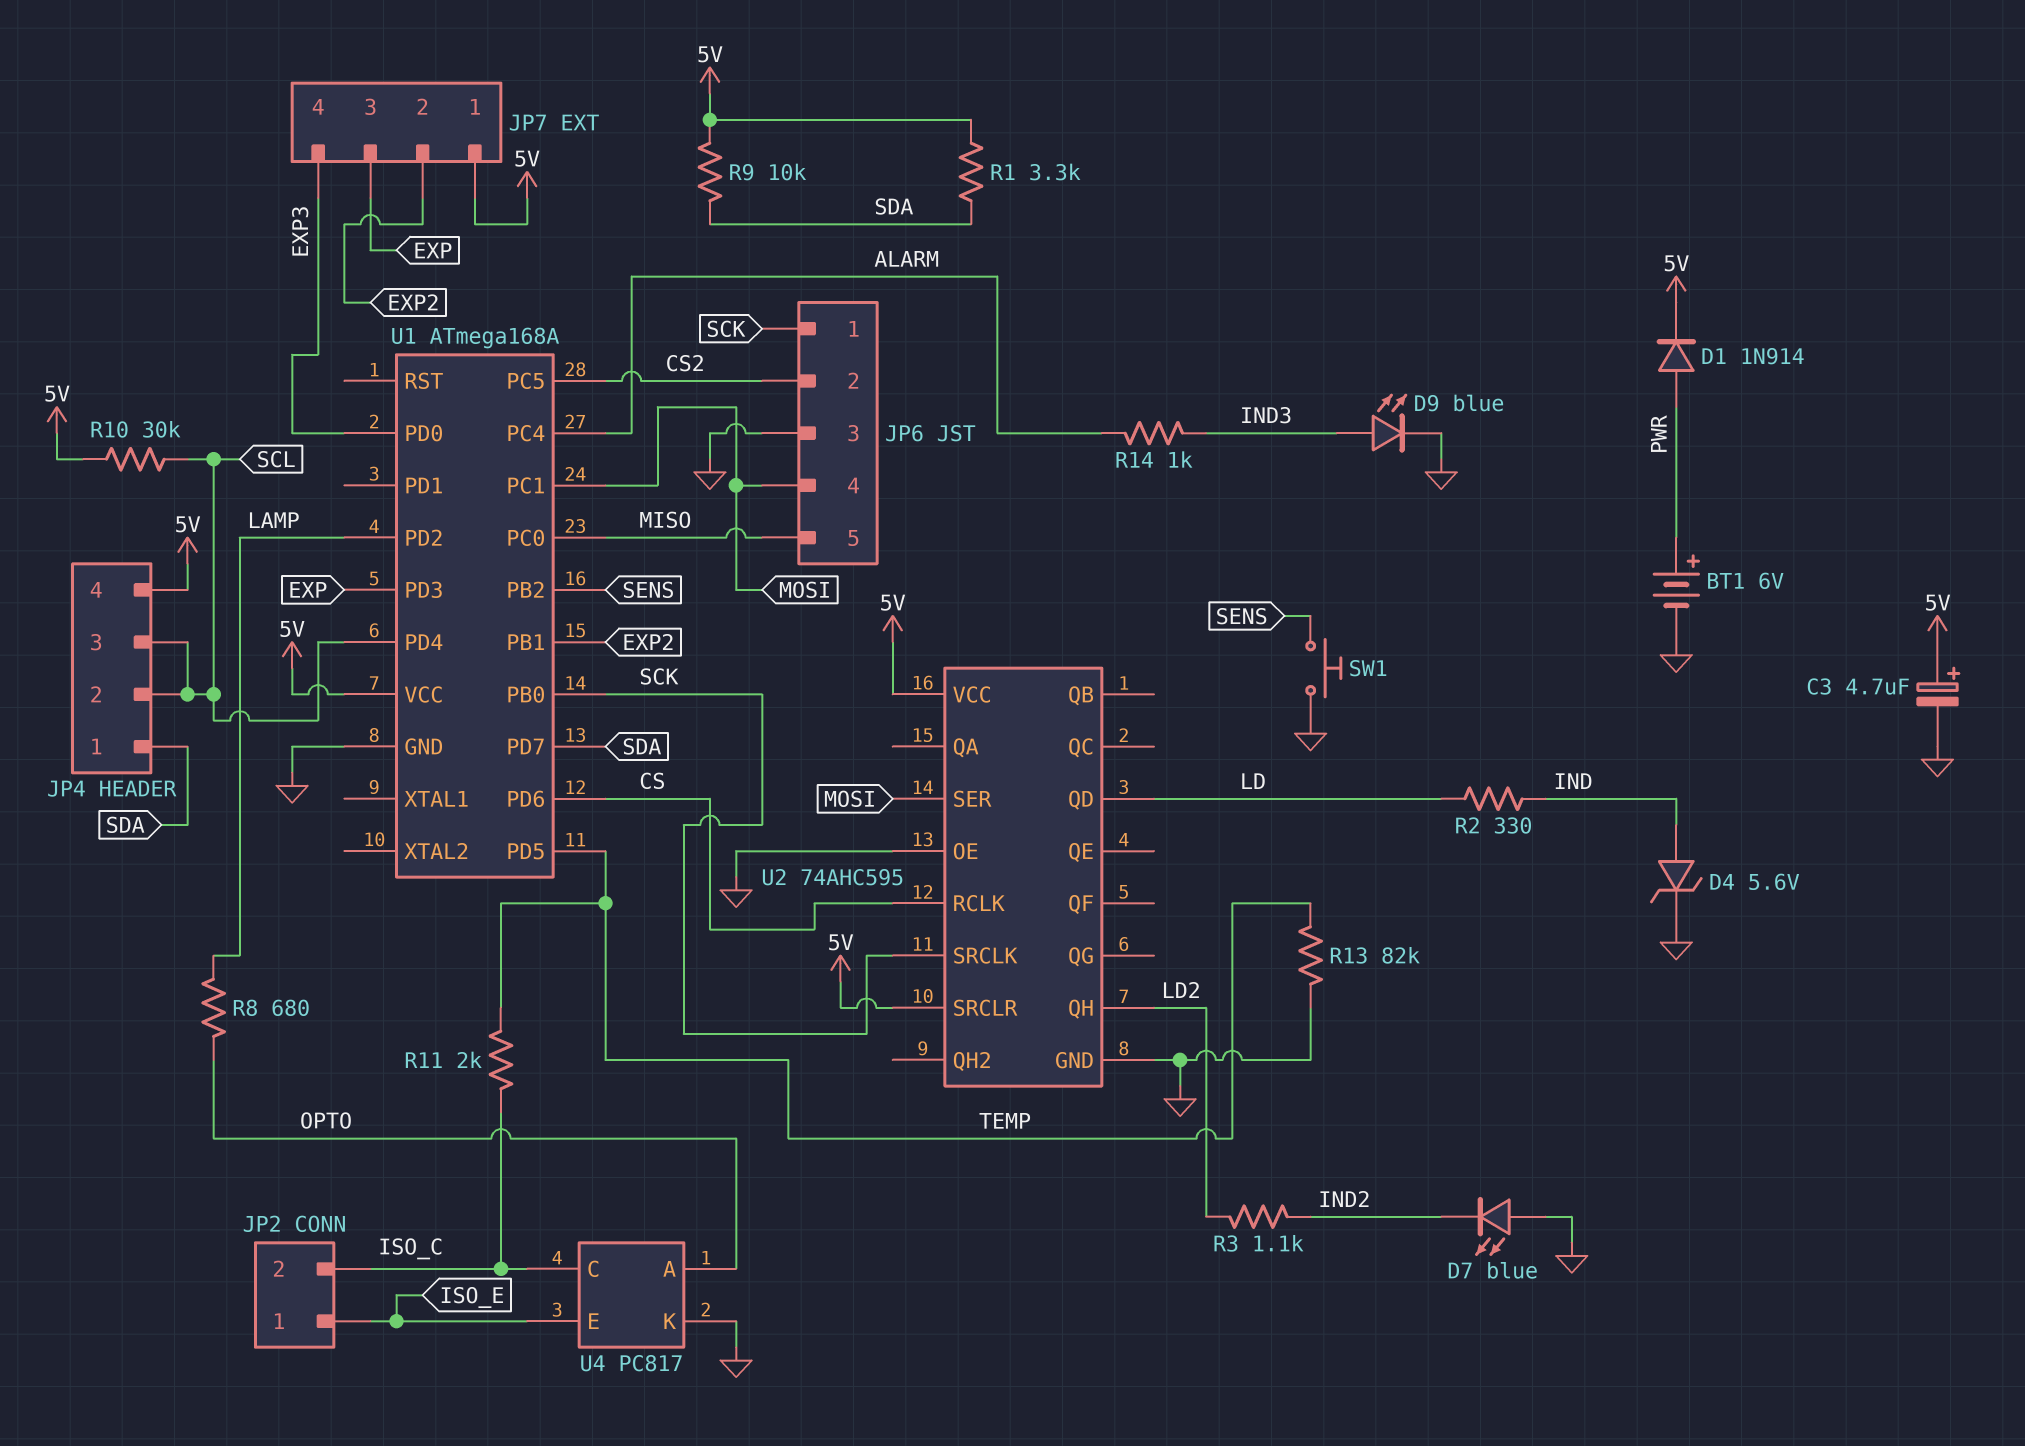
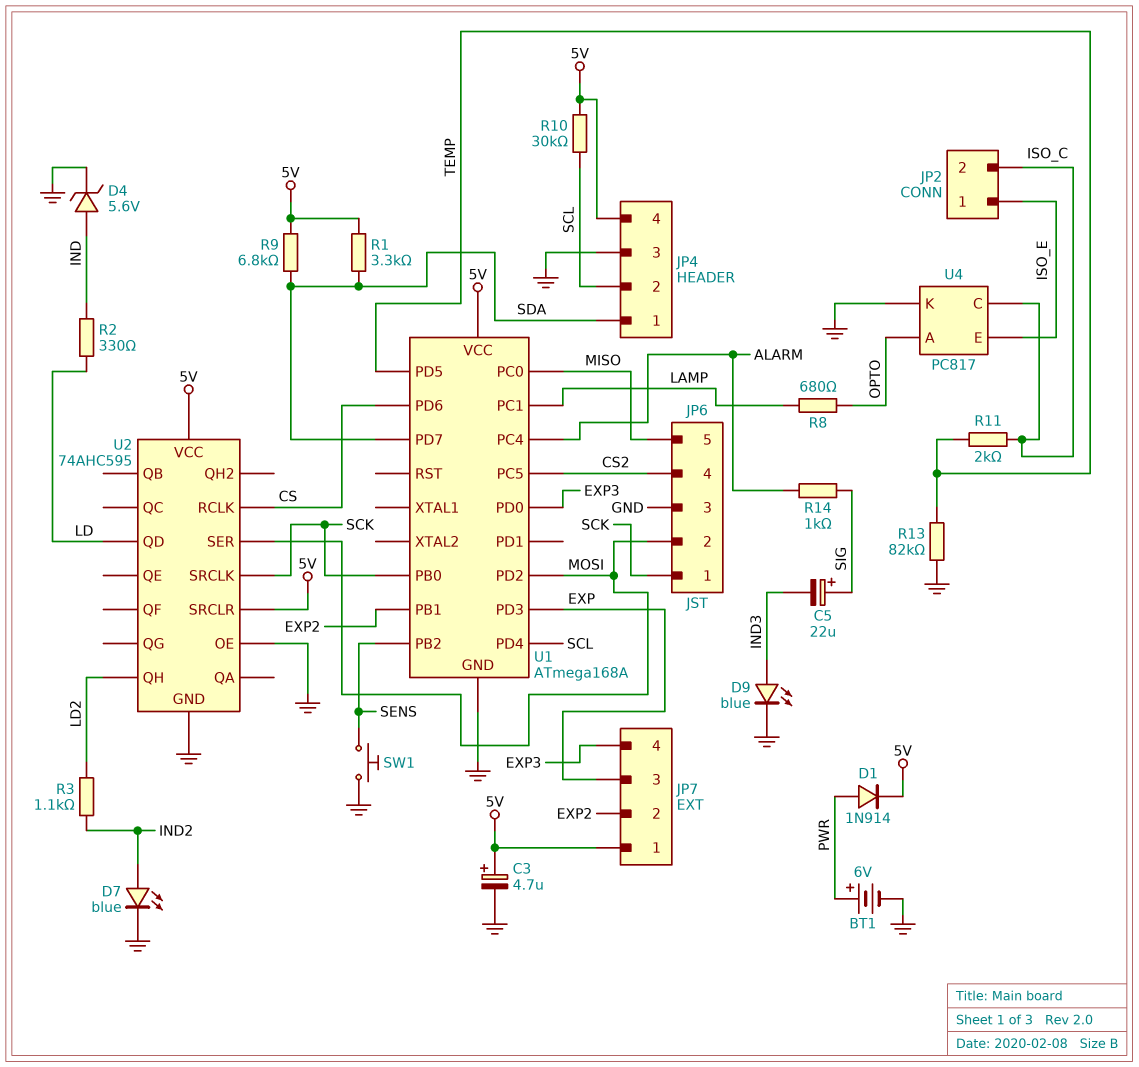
C5: none -> 22uF (plus SIG, minus IND3)
D7: LED blue (A GND, K IND2) -> LED blue (A IND2, K GND)
JP4 pin 3: SCL -> GND
JP6 pin 2: CS2 -> MOSI
JP6 pin 4: MOSI -> CS2
R9: 10k (5V, SDA) -> 6.8k (5V, SDA)
R14: 1k (ALARM, IND3) -> 1k (ALARM, SIG)
U1 pin PC1: MOSI -> LAMP
U1 pin PD2: LAMP -> MOSI

